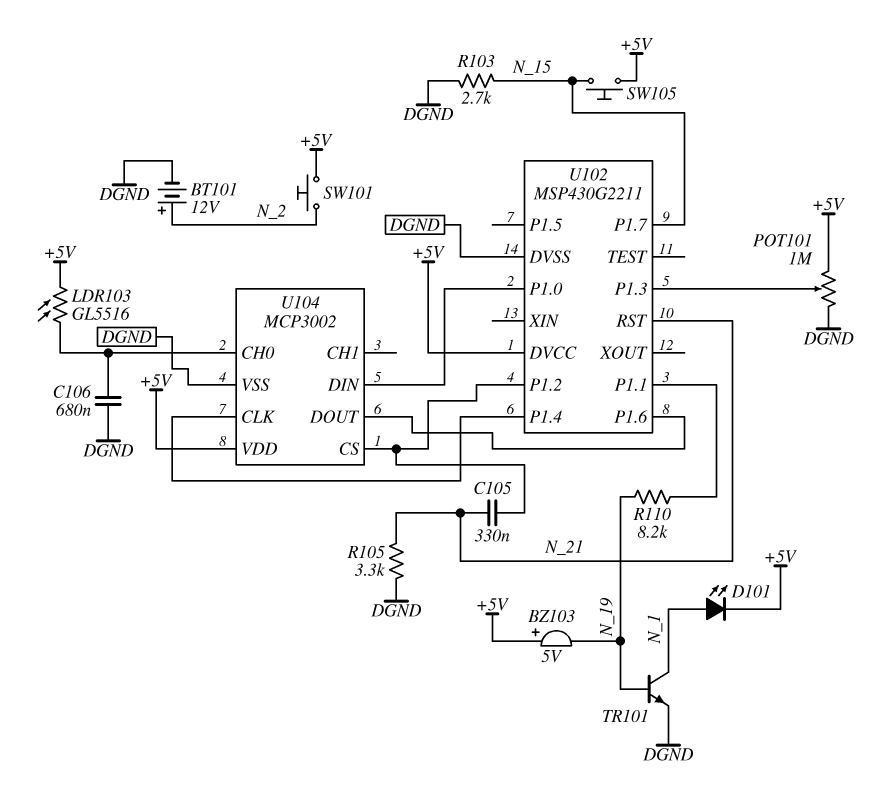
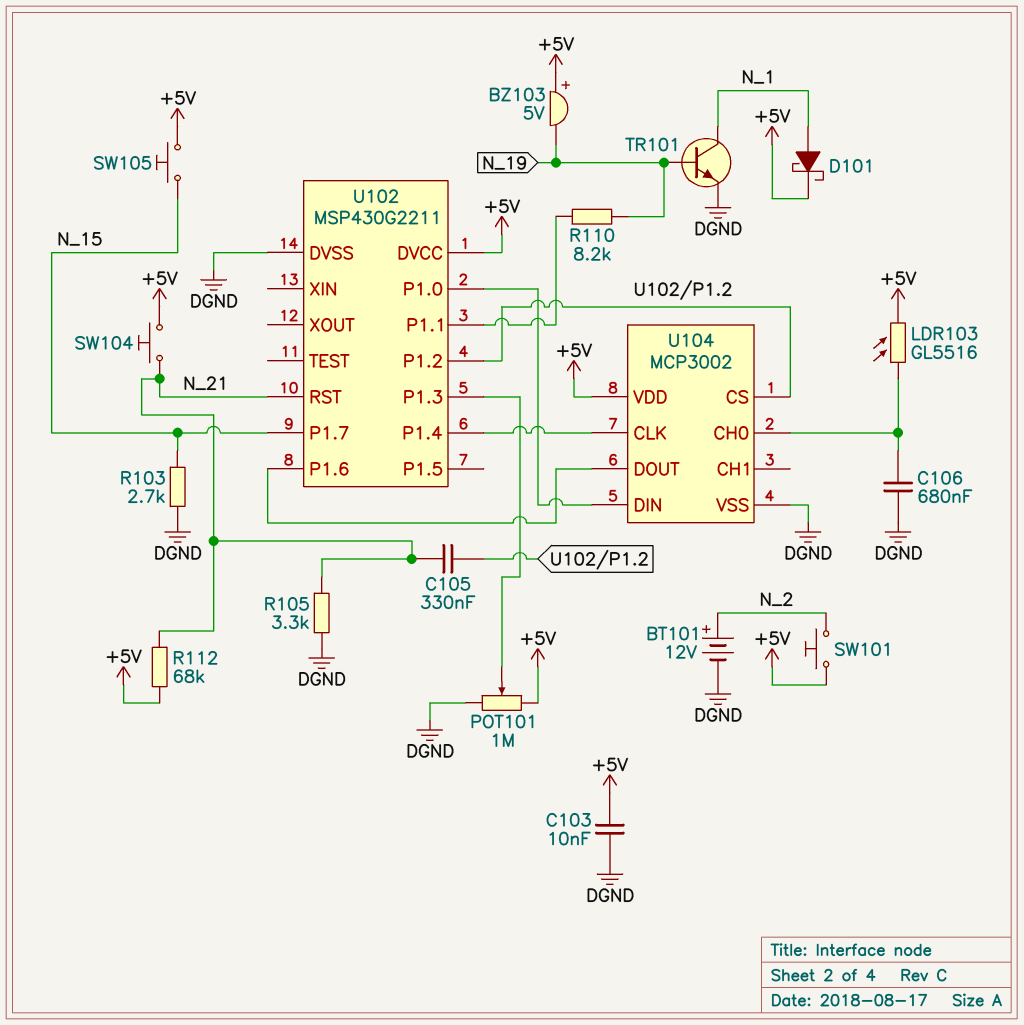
C103: none -> 10nF (+5V, DGND)
D101: LED (A N_1, K +5V) -> schottky (A N_1, K +5V)
R112: none -> 68k (+5V, N_21)
SW104: none -> button (+5V, N_21)

